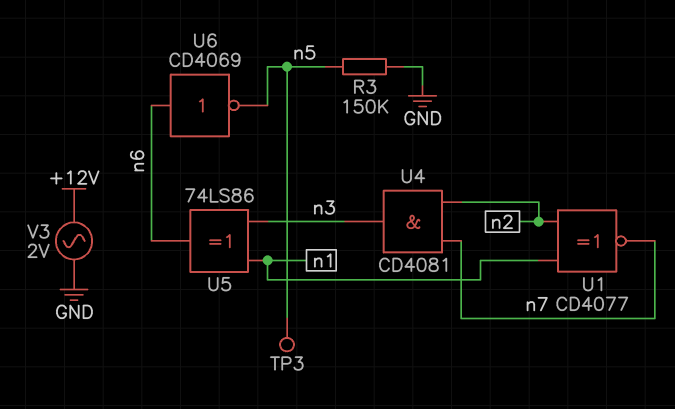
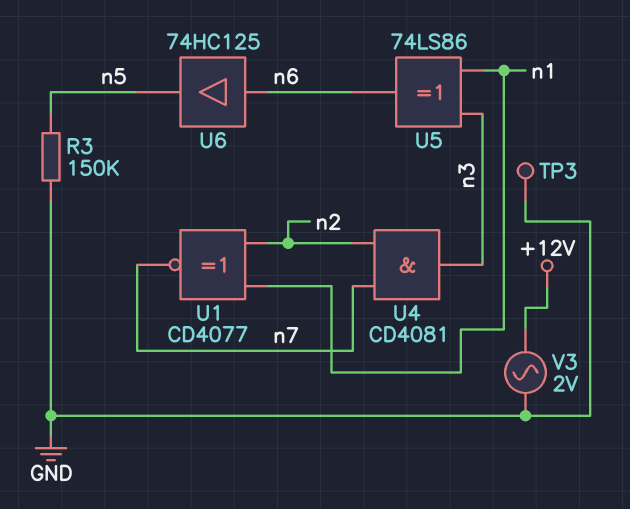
TP3: test point (n5) -> test point (GND)
U6: NOT CD4069 (in n6, out n5) -> buffer 74HC125 (in n6, out n5)

